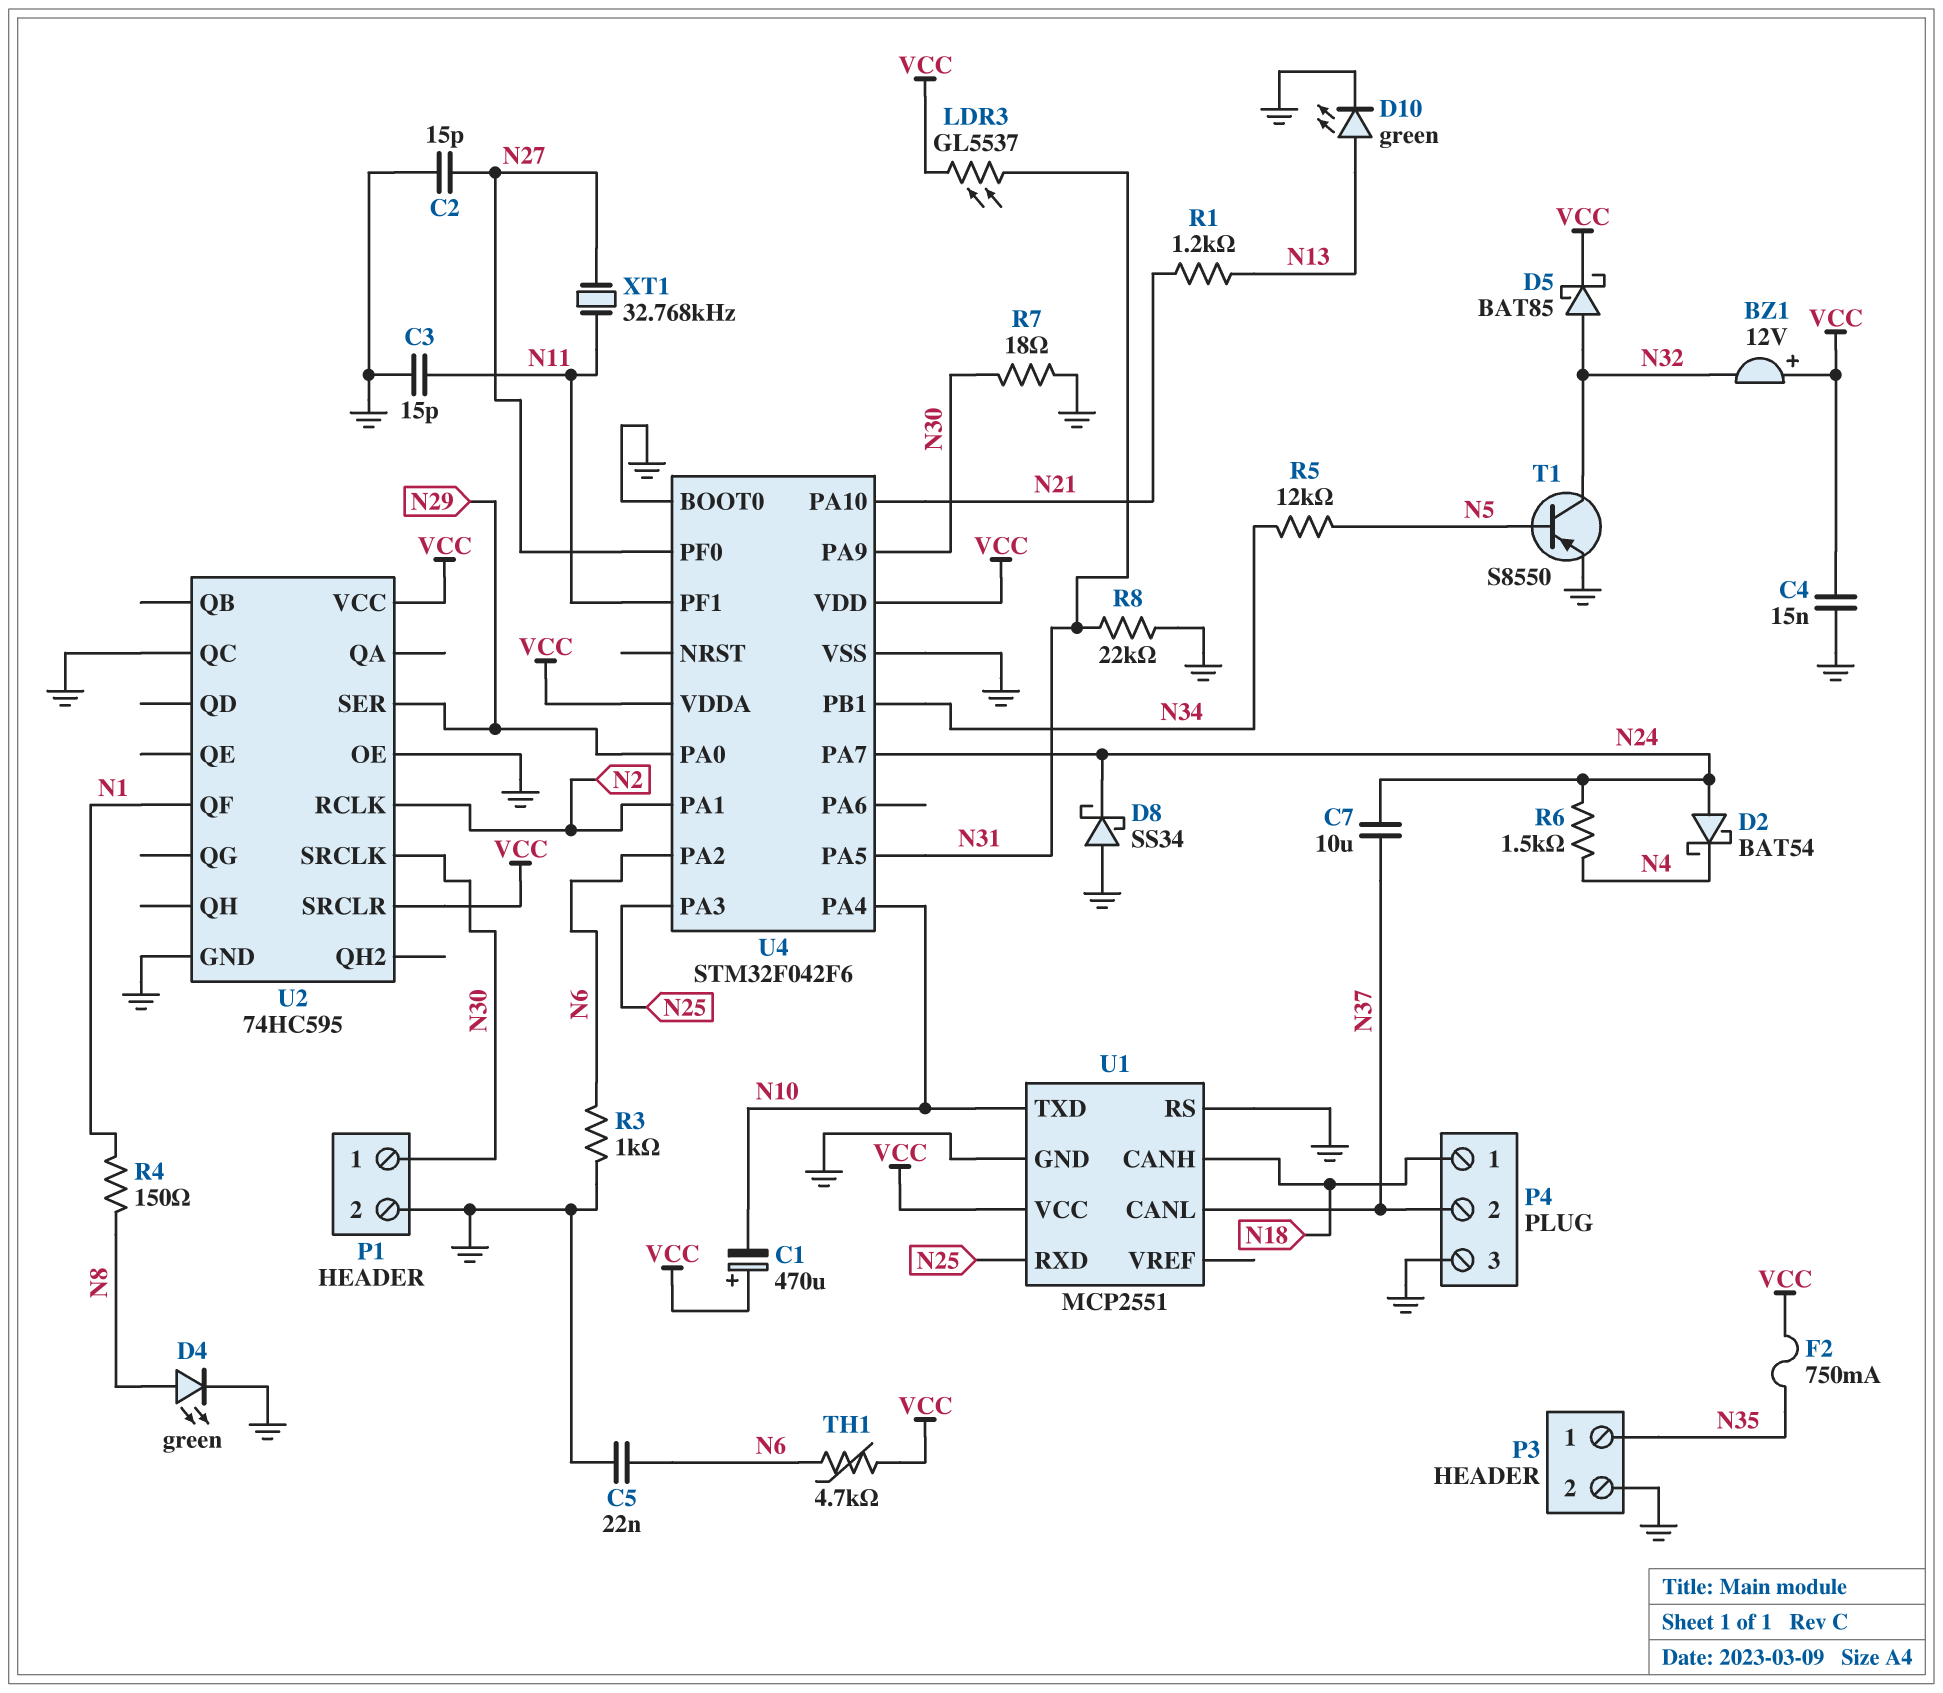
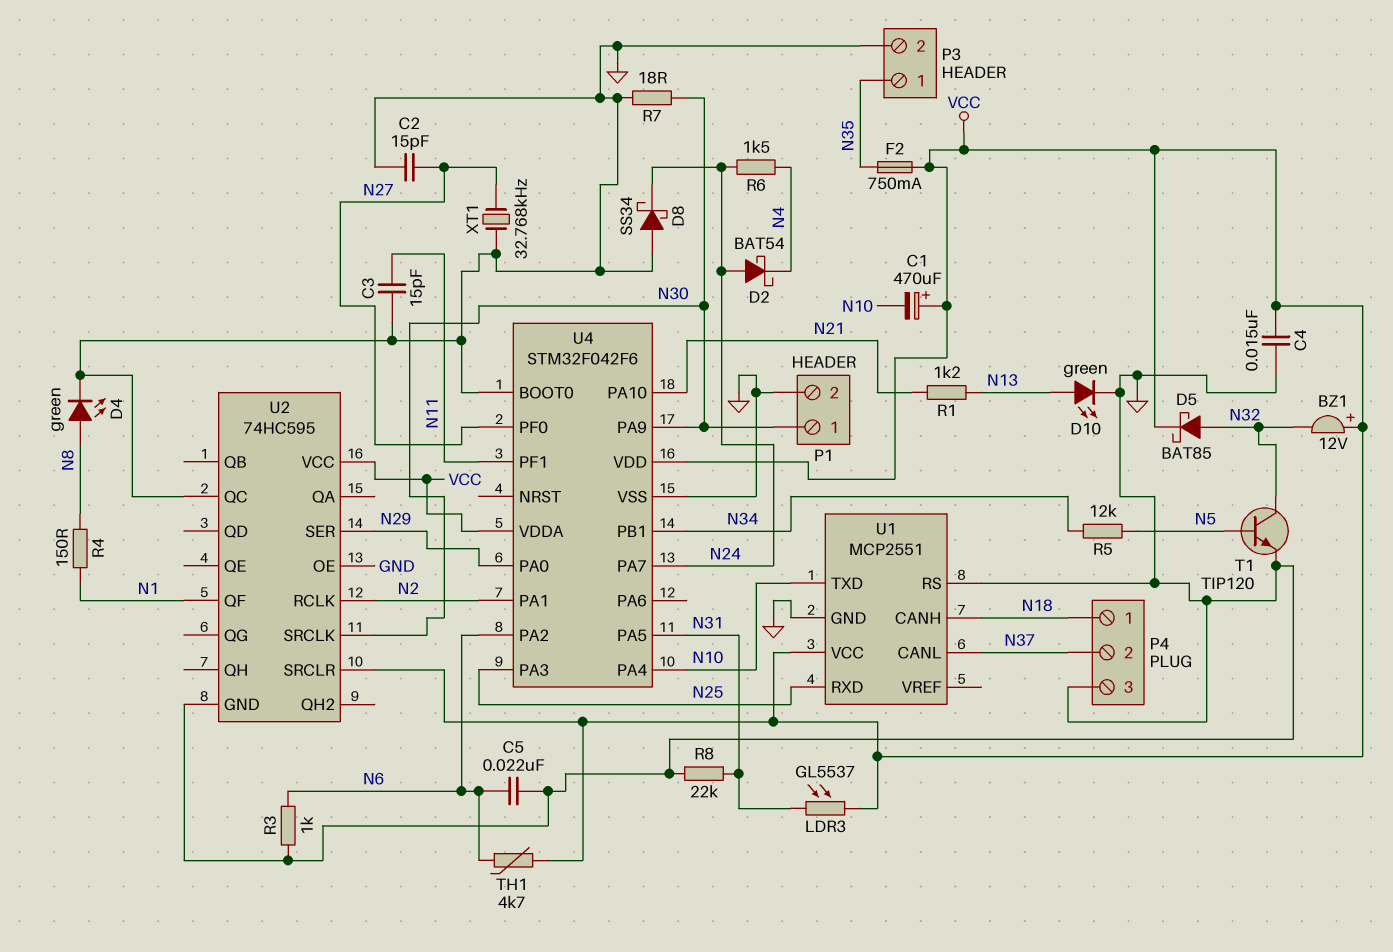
C7: 10uF (N24, N37) -> none
T1: PNP S8550 (B N5, C N32, E GND) -> NPN TIP120 (B N5, C N32, E GND)
XT1: 32.768kHz (N11, N27) -> 32.768kHz (GND, N27)

